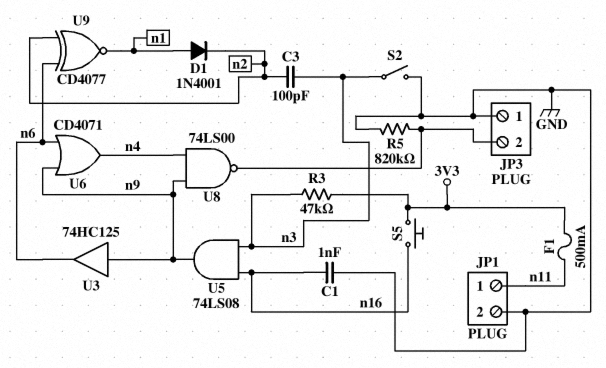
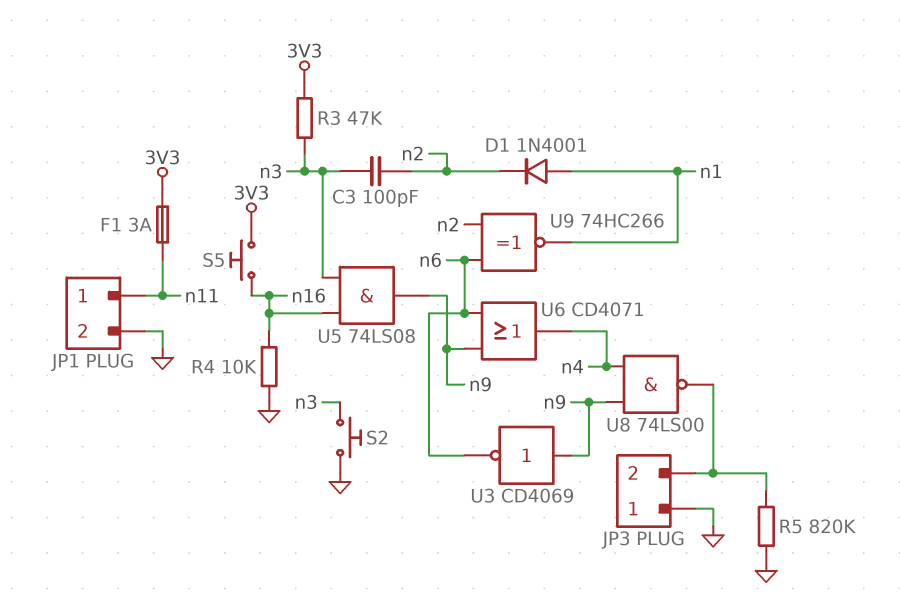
C1: 1nF (GND, n16) -> none
F1: 500mA (3V3, n11) -> 3A (3V3, n11)
R4: none -> 10k (GND, n16)
S2: switch (GND, n3) -> button (GND, n3)
U3: buffer 74HC125 (in n9, out n6) -> NOT CD4069 (in n9, out n6)
U9: XNOR CD4077 (in n2, in n6, out n1) -> XNOR 74HC266 (in n2, in n6, out n1)

